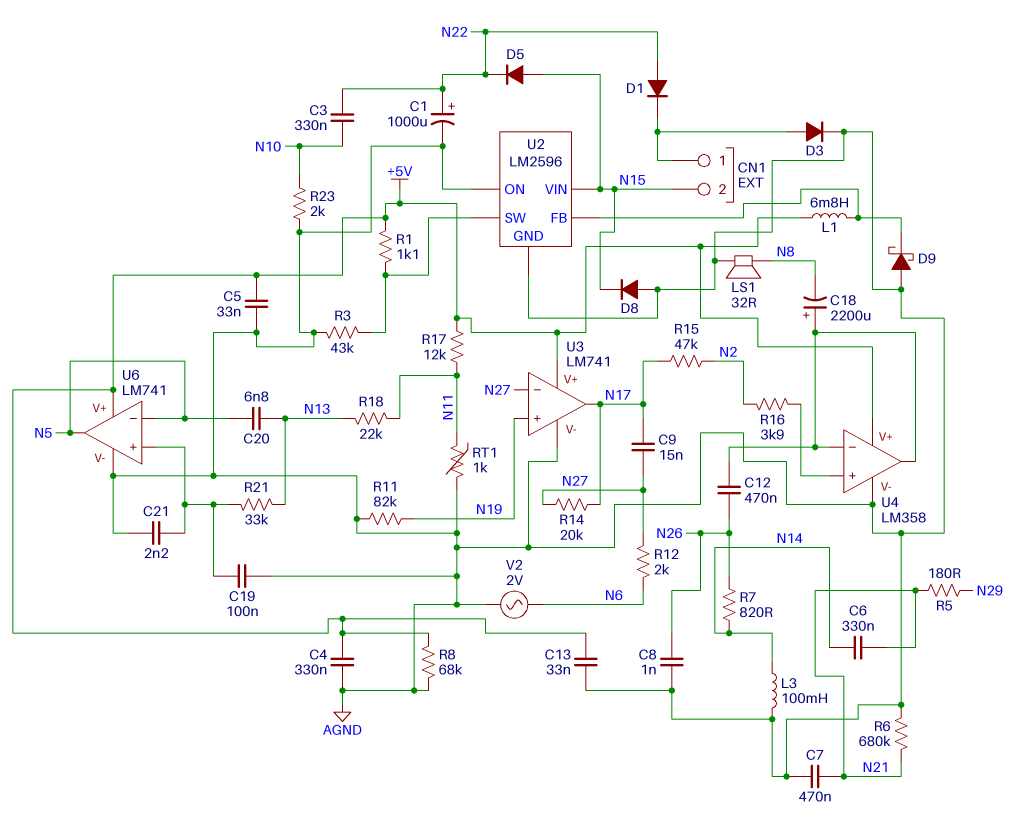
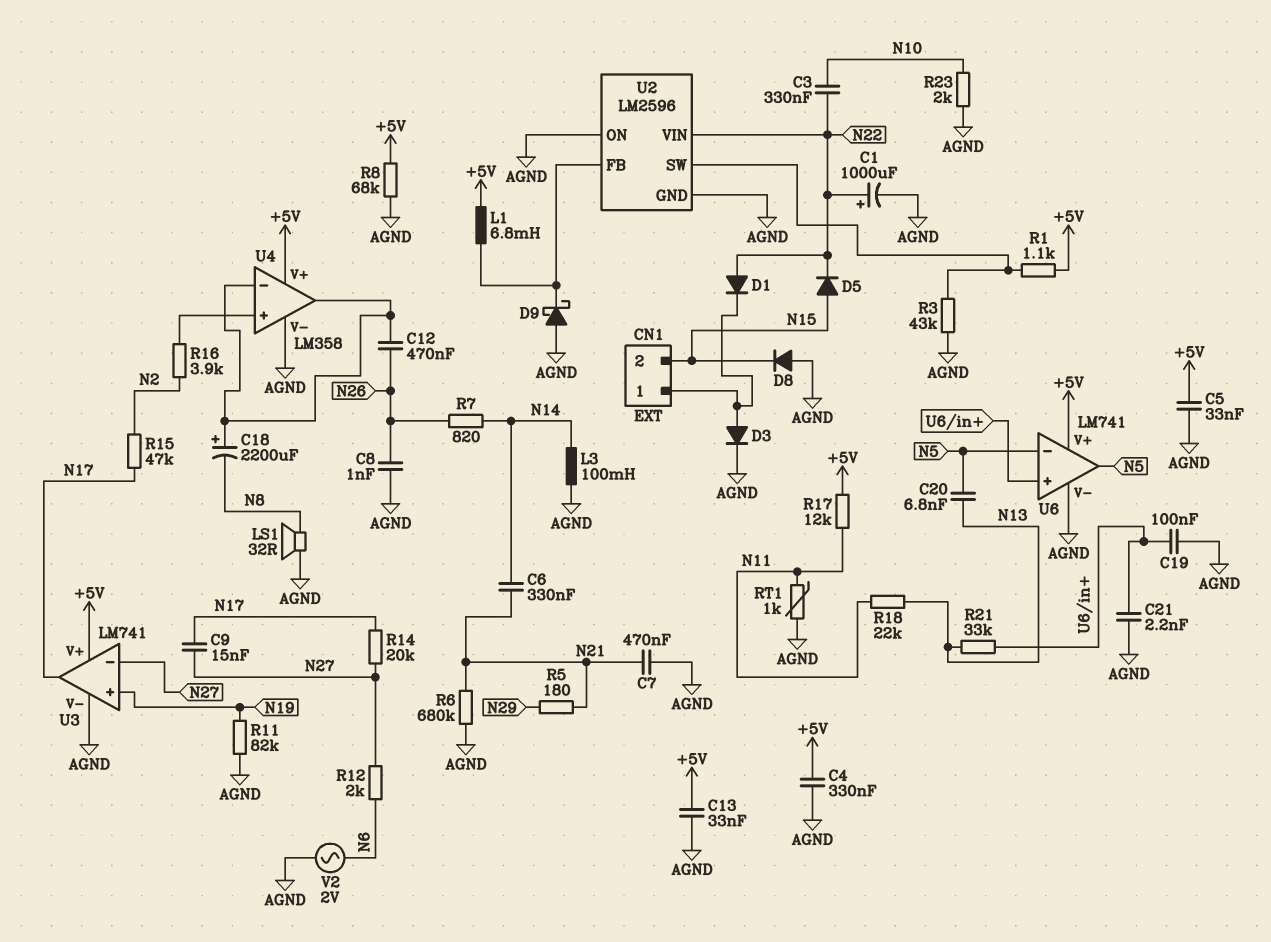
U2 pin VIN: N15 -> N22

